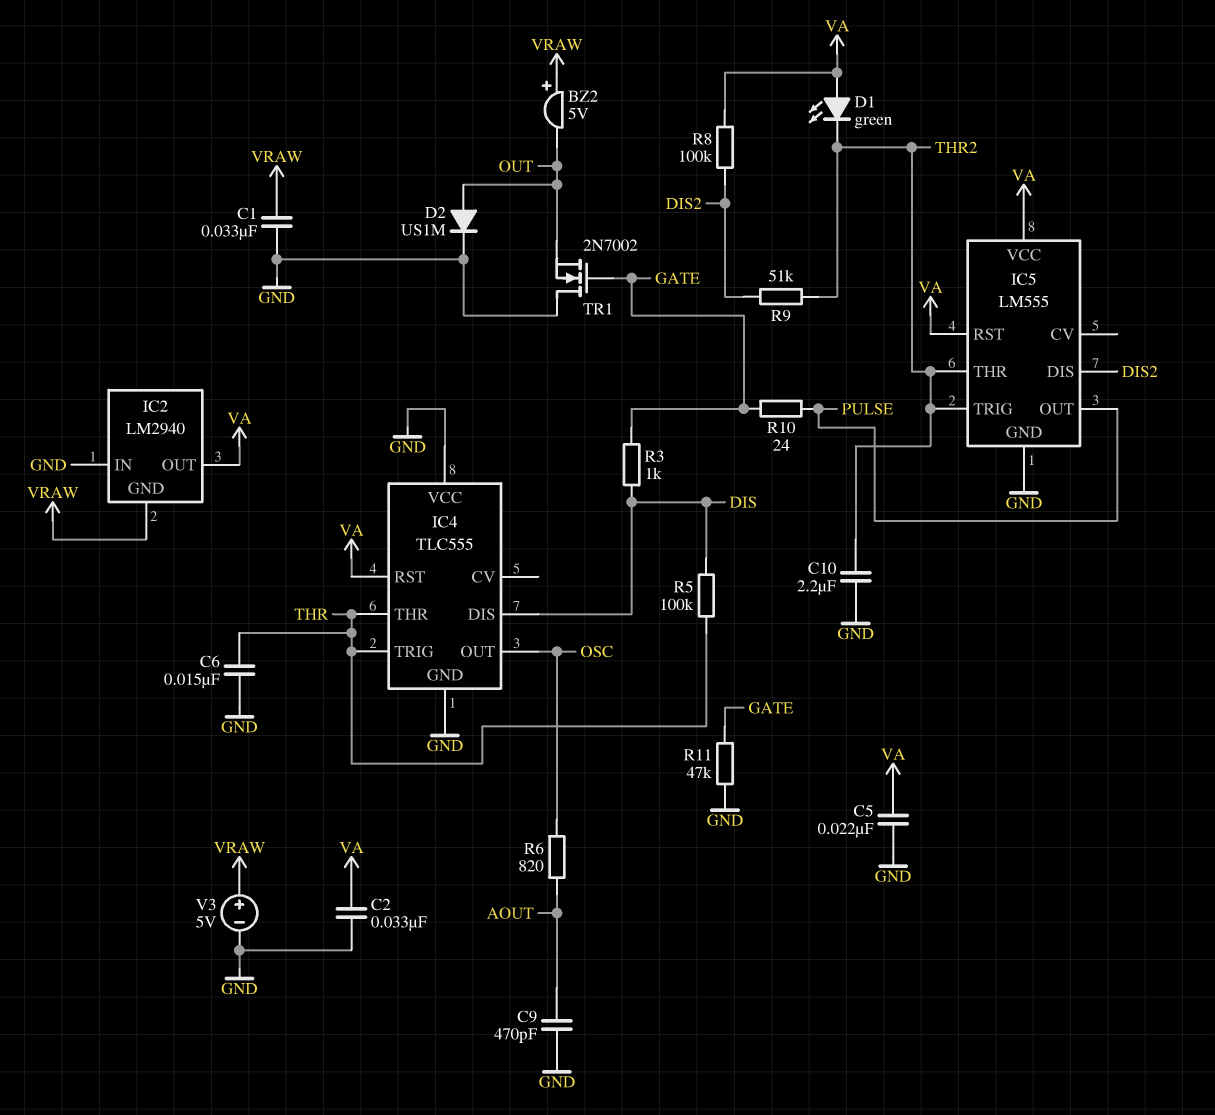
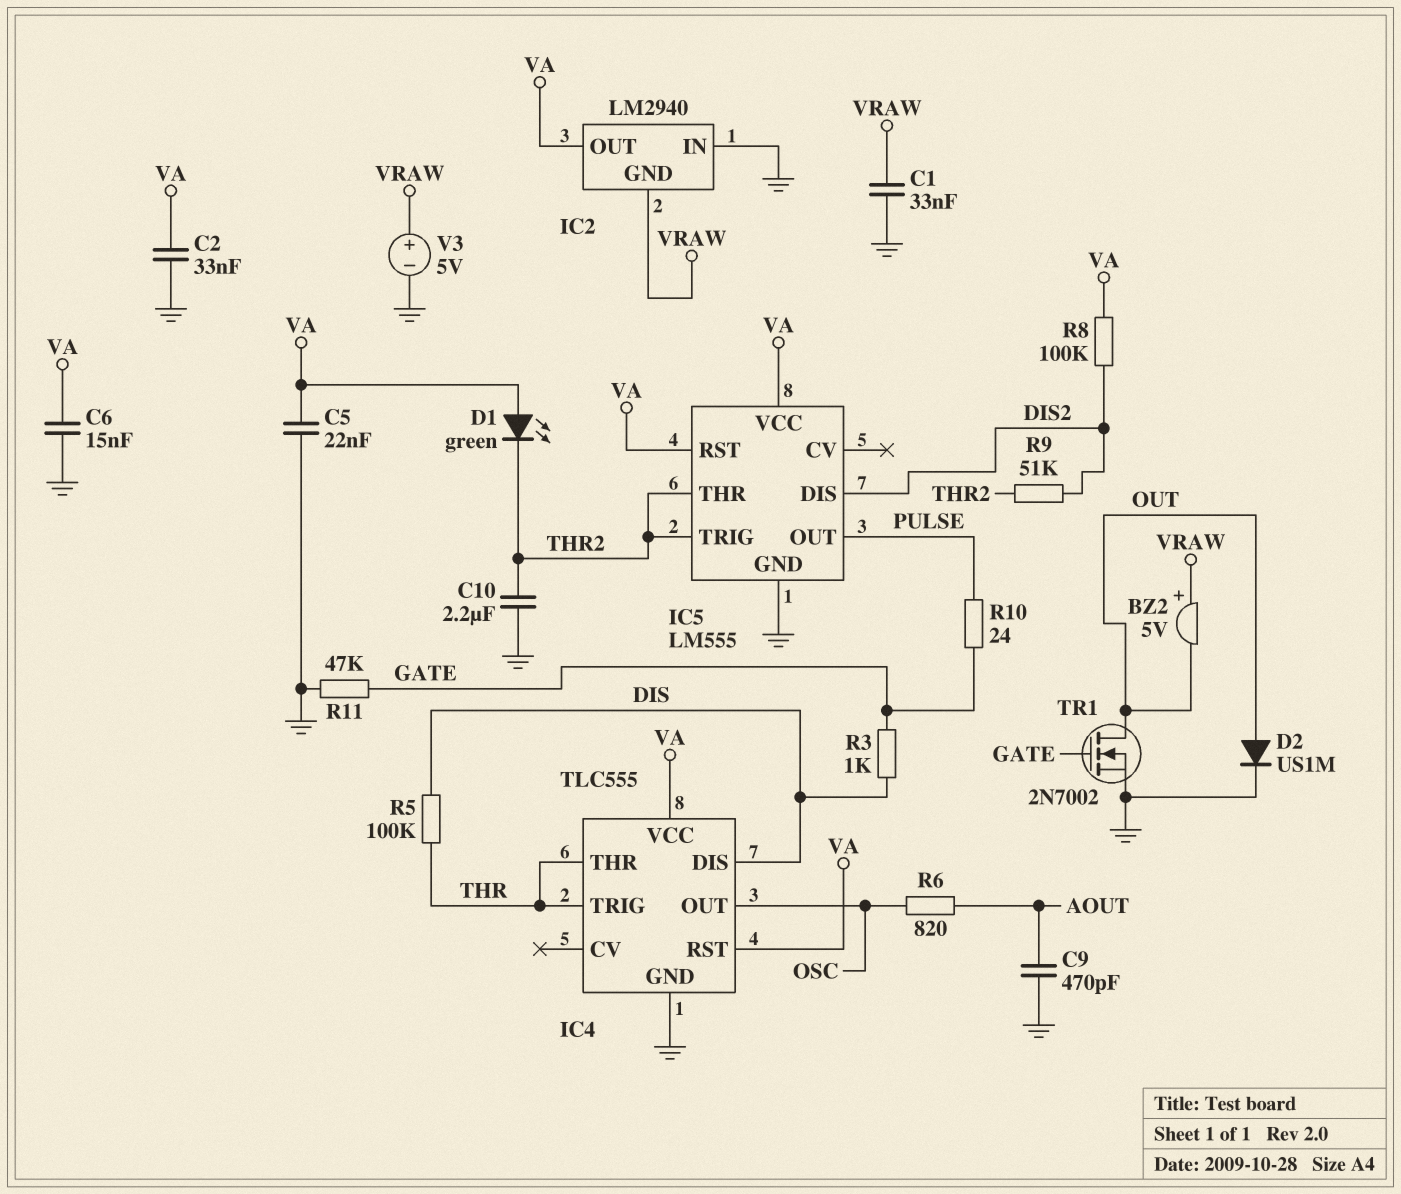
C6: 15nF (GND, THR) -> 15nF (GND, VA)
IC4 pin VCC: GND -> VA
TR1: NMOS 2N7002 (G GATE, D GND, S OUT) -> NMOS 2N7002 (G GATE, D OUT, S GND)

